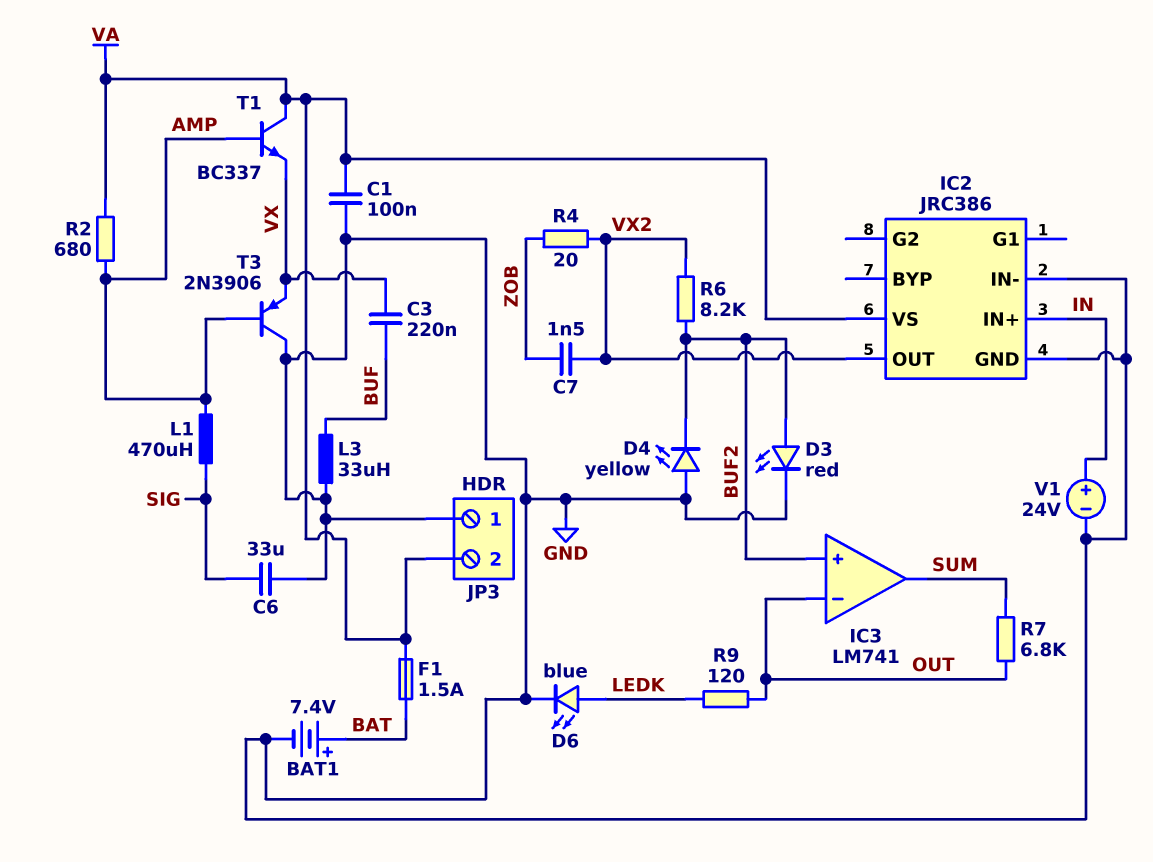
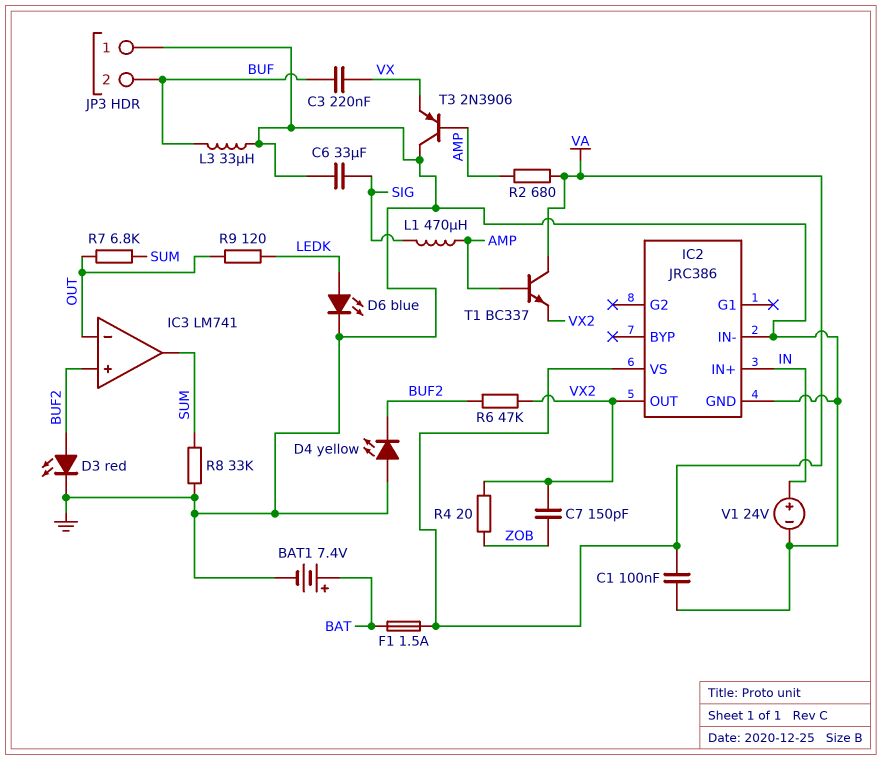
C7: 1.5nF (VX2, ZOB) -> 150pF (VX2, ZOB)
JP3 pin 2: VA -> BUF
R6: 8.2k (BUF2, VX2) -> 47k (BUF2, VX2)
R8: none -> 33k (GND, SUM)
T1: NPN BC337 (B AMP, C VA, E VX) -> NPN BC337 (B AMP, C VA, E VX2)

